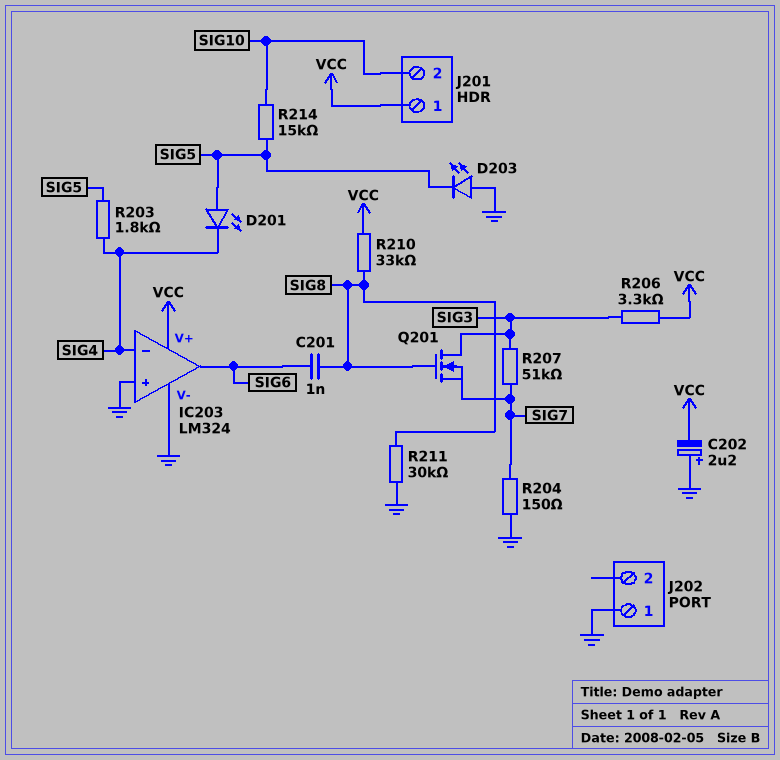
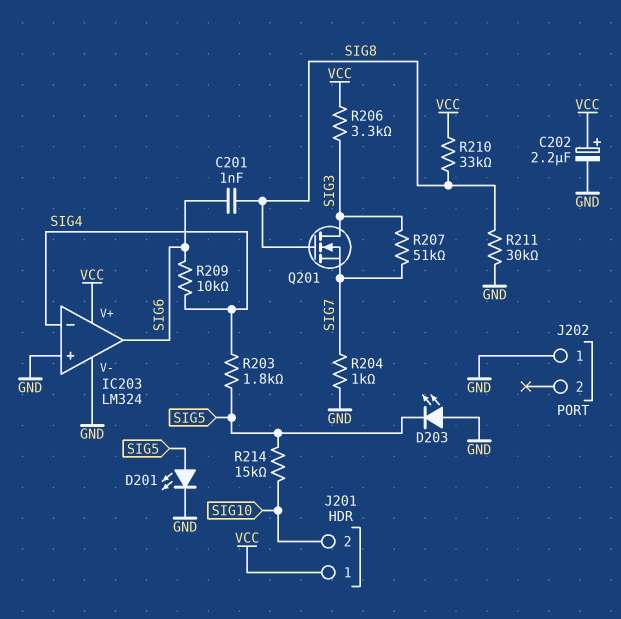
C202: 2.2uF (plus GND, minus VCC) -> 2.2uF (plus VCC, minus GND)
D201: LED (A SIG5, K SIG4) -> LED (A SIG5, K GND)
R204: 150 (GND, SIG7) -> 1k (GND, SIG7)
R209: none -> 10k (SIG4, SIG6)

